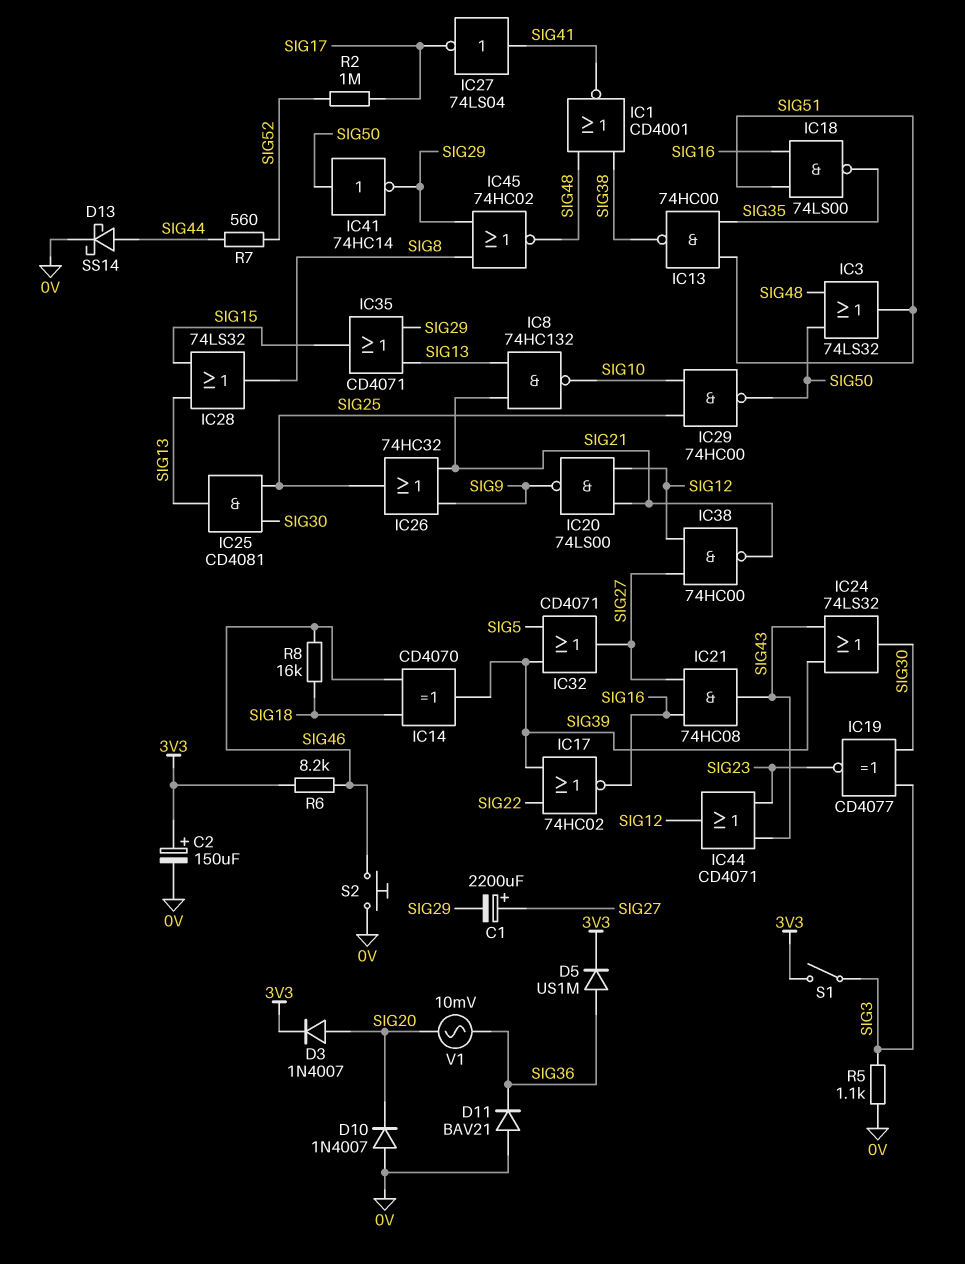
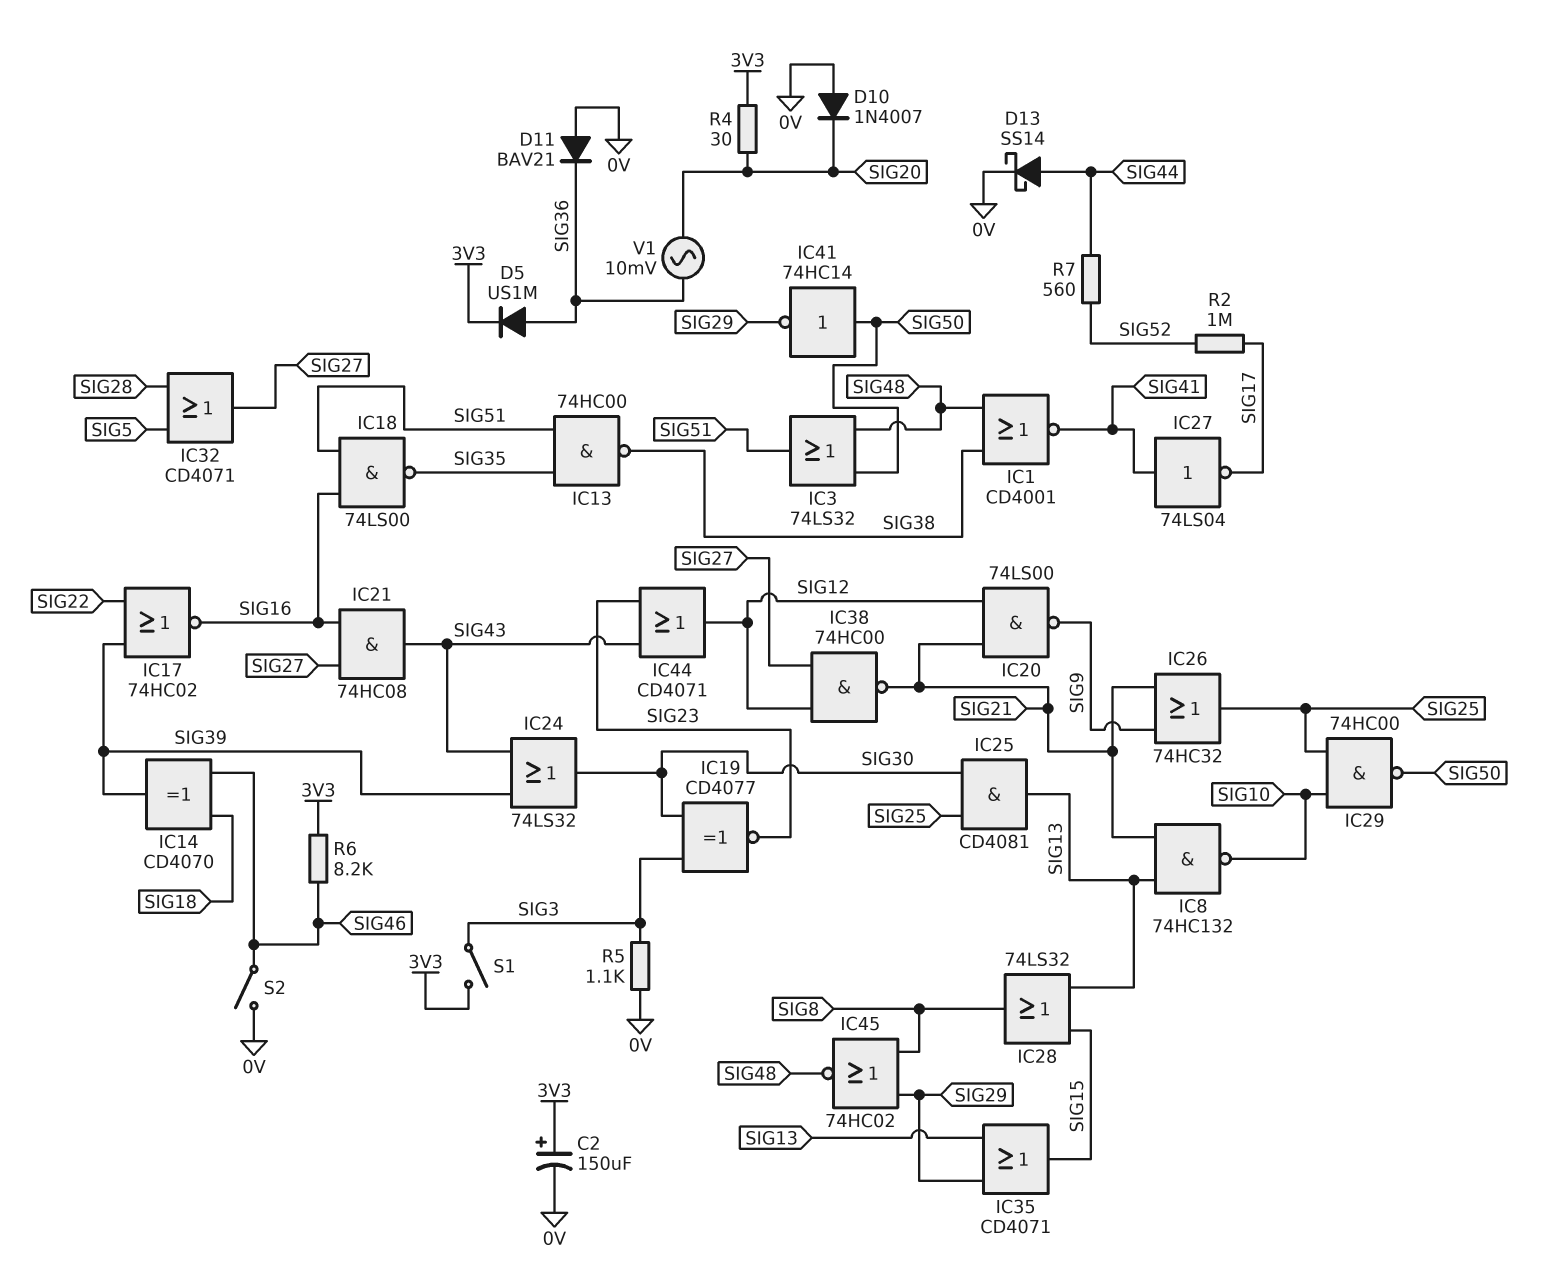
C1: 2200uF (plus SIG27, minus SIG29) -> none
D3: diode 1N4007 (A SIG20, K 3V3) -> none
IC32: OR CD4071 (in SIG5, in SIG39, out SIG27) -> OR CD4071 (in SIG5, in SIG28, out SIG27)
R4: none -> 30 (3V3, SIG20)
R8: 16k (SIG18, SIG46) -> none
S2: button (0V, SIG46) -> switch (0V, SIG46)

